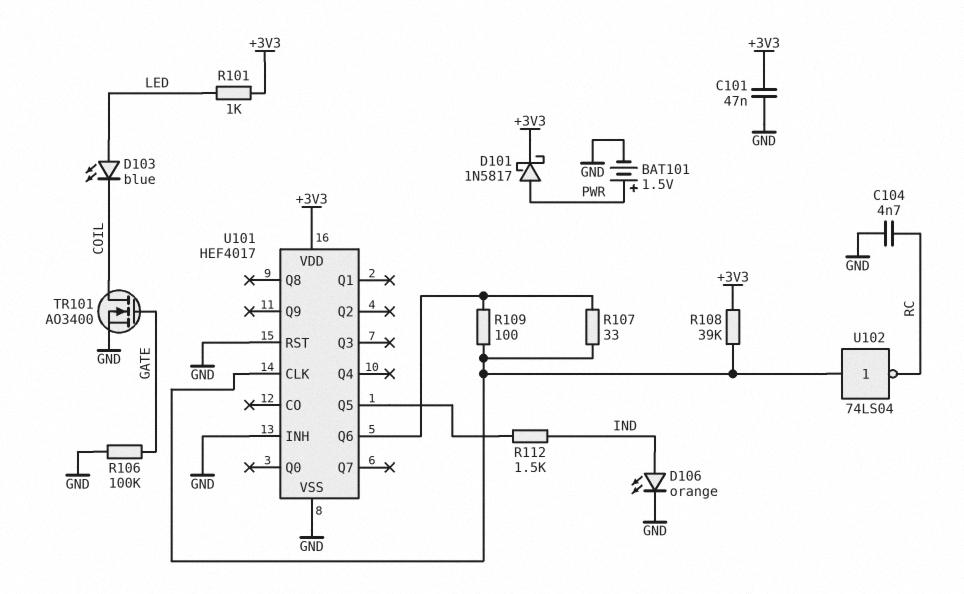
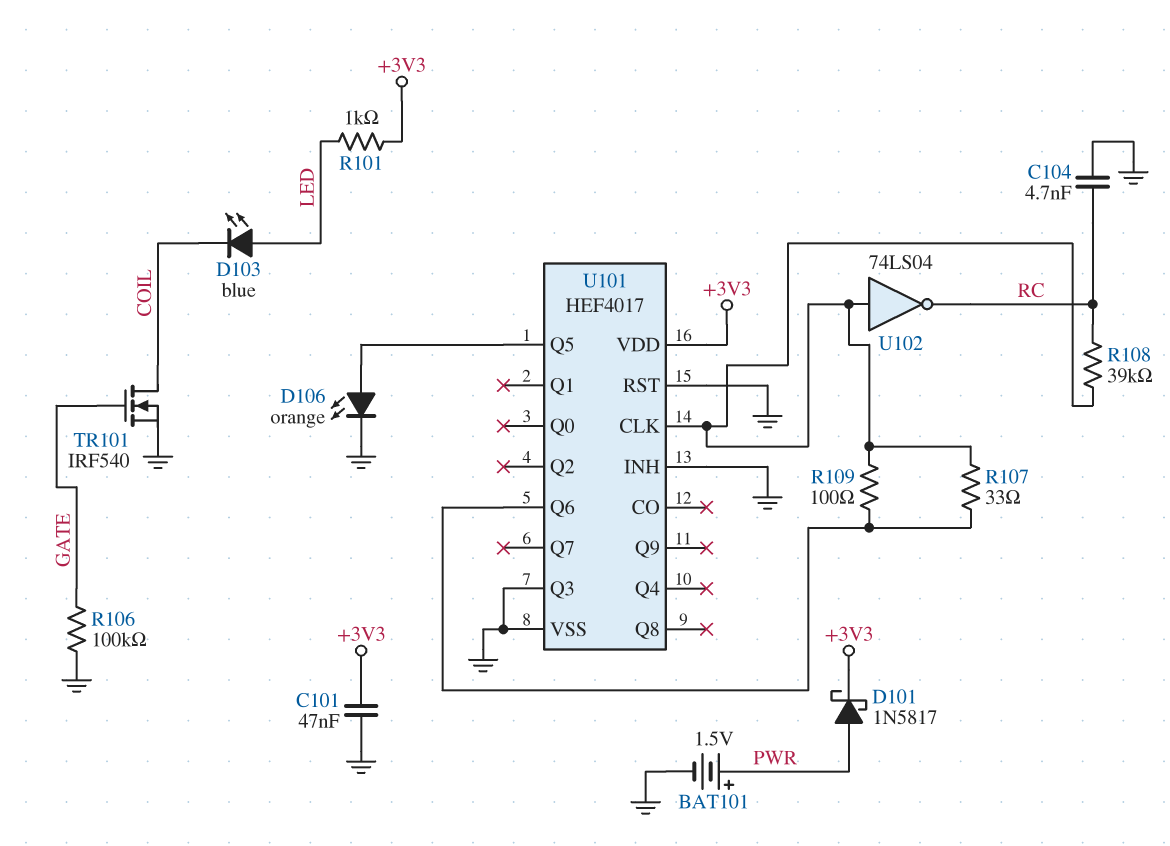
D106: LED orange (A IND, K GND) -> LED orange (A U101/Q5, K GND)
R108: 39k (+3V3, U101/CLK) -> 39k (RC, U101/CLK)
R112: 1.5k (IND, U101/Q5) -> none
TR101: NMOS AO3400 (G GATE, D COIL, S GND) -> NMOS IRF540 (G GATE, D COIL, S GND)
U101 pin Q3: none -> GND

